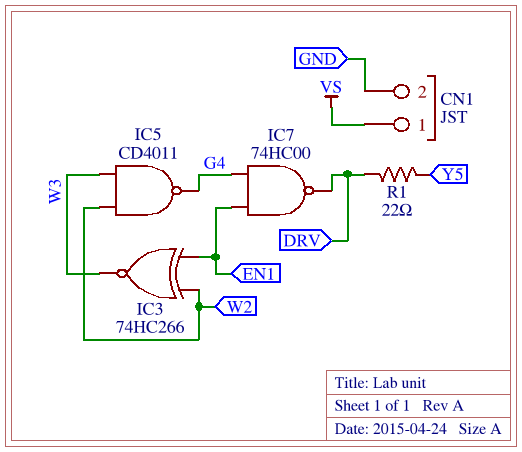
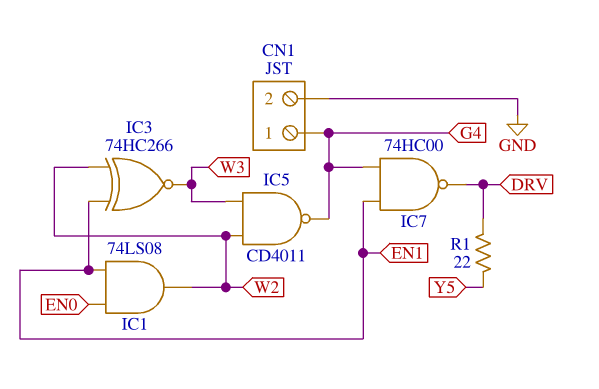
CN1 pin 1: VS -> G4
IC1: none -> AND 74LS08 (in EN0, in EN1, out W2)

